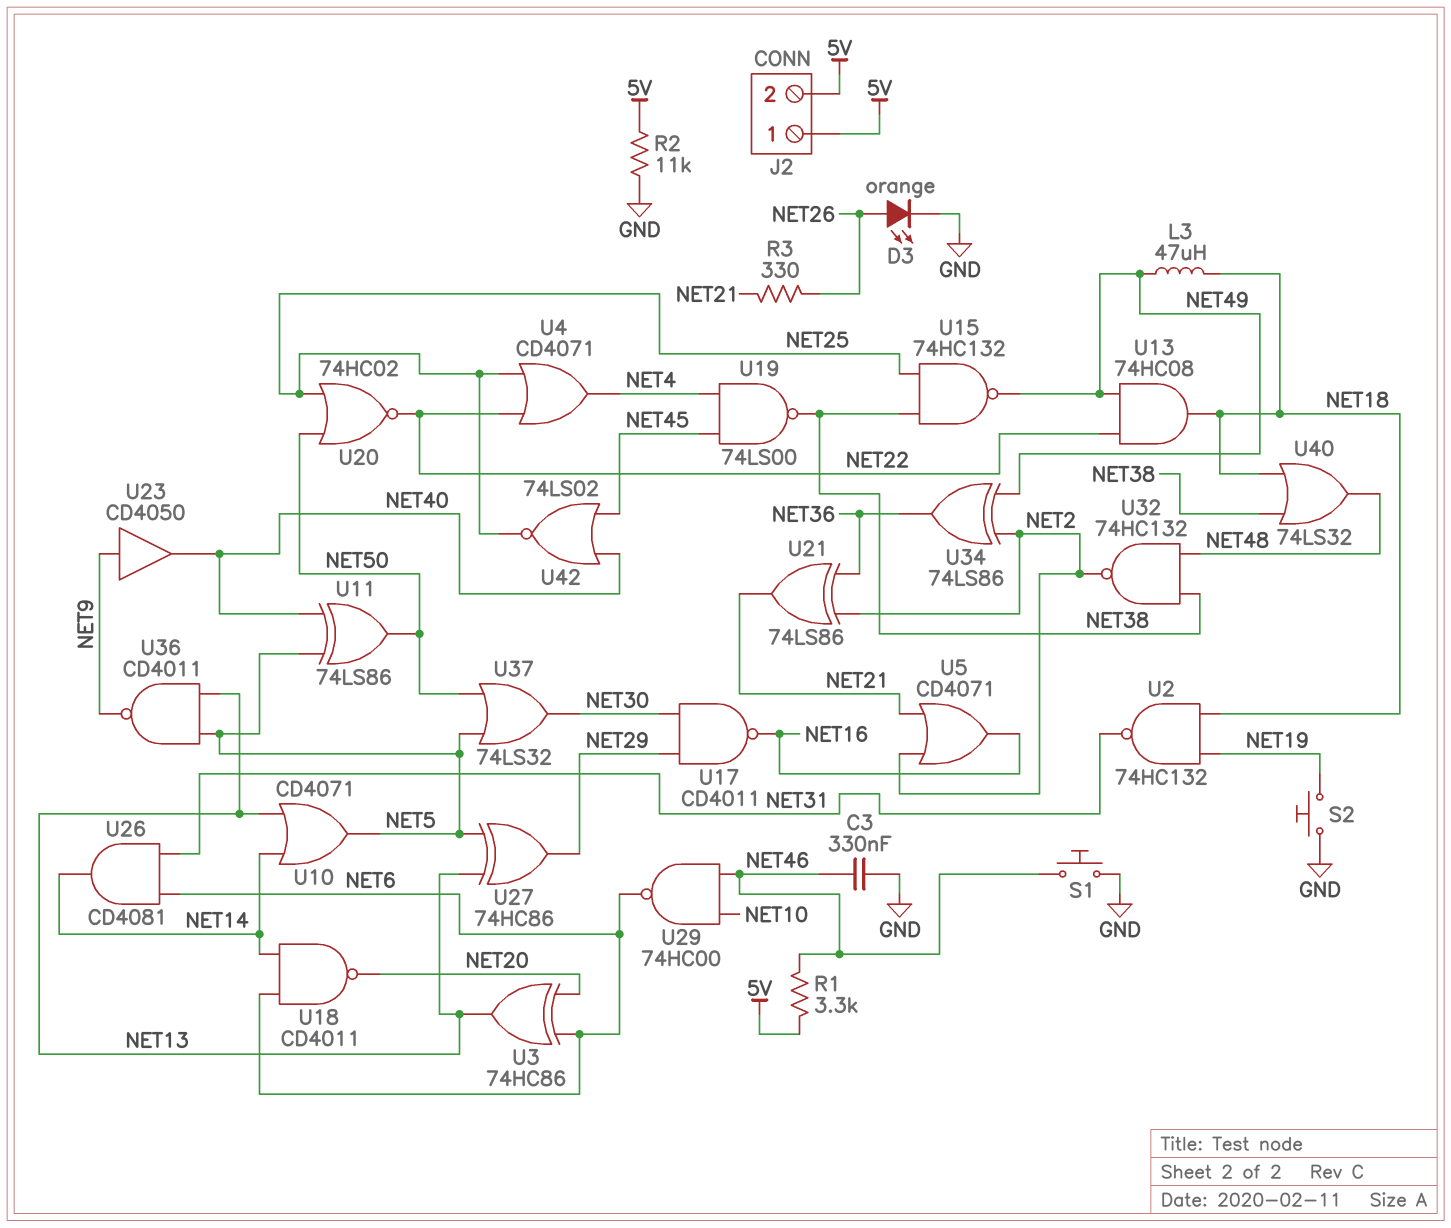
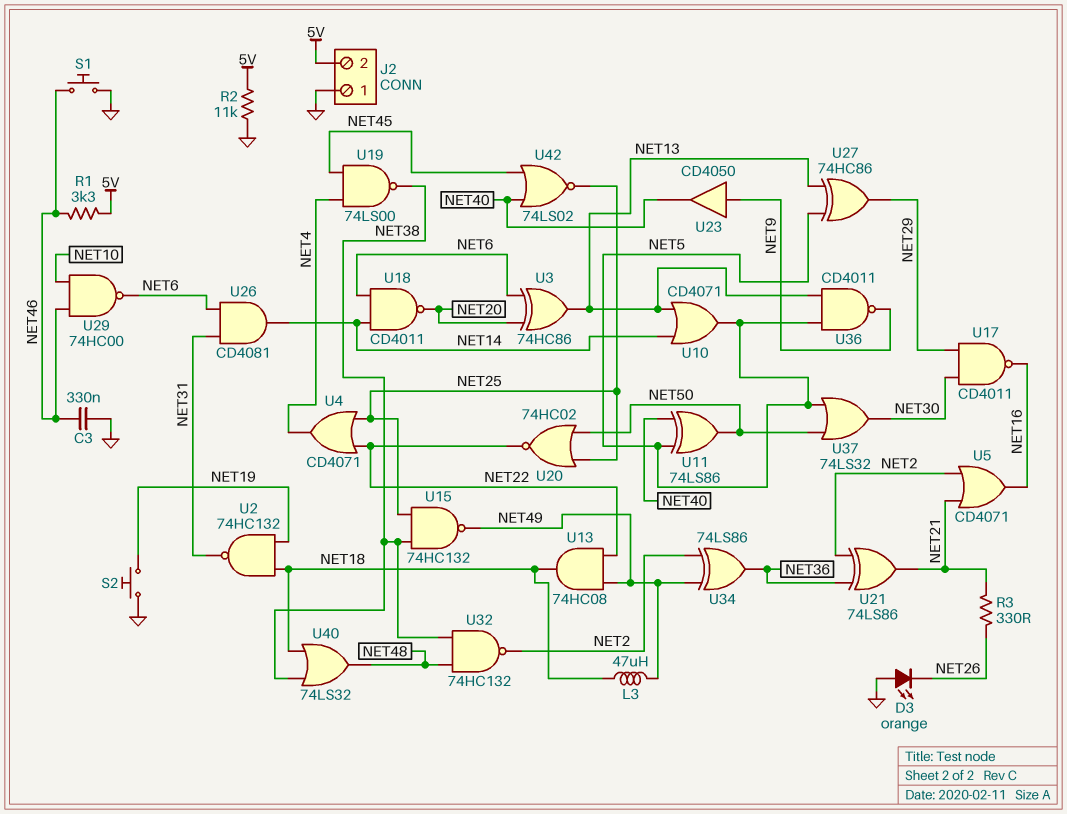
D3: LED orange (A NET26, K GND) -> LED orange (A GND, K NET26)
J2 pin 1: 5V -> GND

